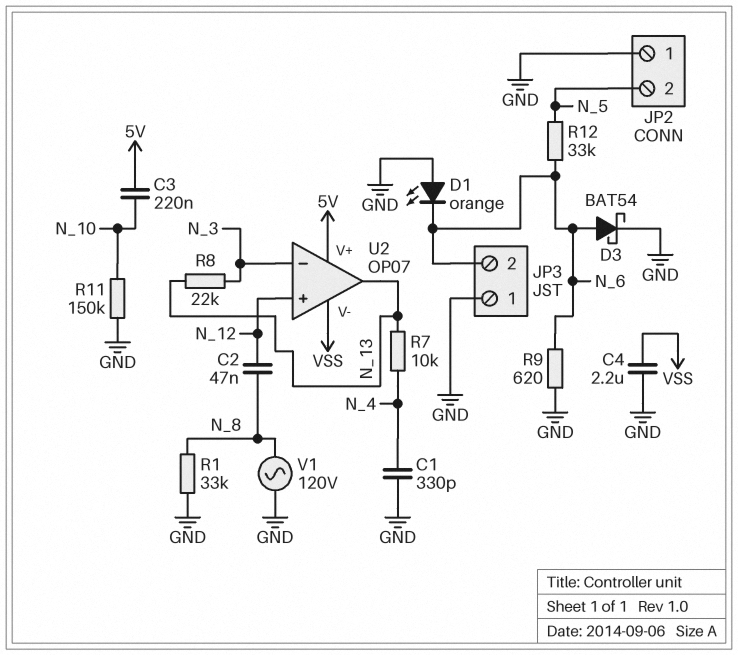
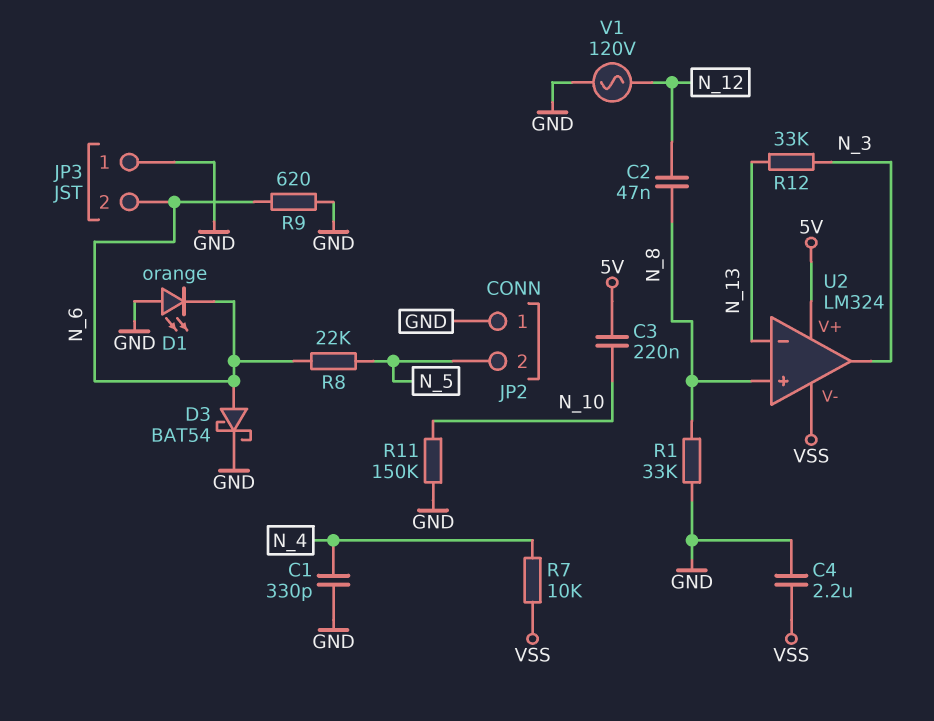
R7: 10k (N_4, N_13) -> 10k (N_4, VSS)
R8: 22k (N_3, N_13) -> 22k (N_5, N_6)
R12: 33k (N_5, N_6) -> 33k (N_3, N_13)
U2: OP07 -> LM324
U2 pin in+: N_12 -> N_8
U2 pin in-: N_3 -> N_13
U2 pin out: N_13 -> N_3
V1: AC 120V (GND, N_8) -> AC 120V (GND, N_12)

